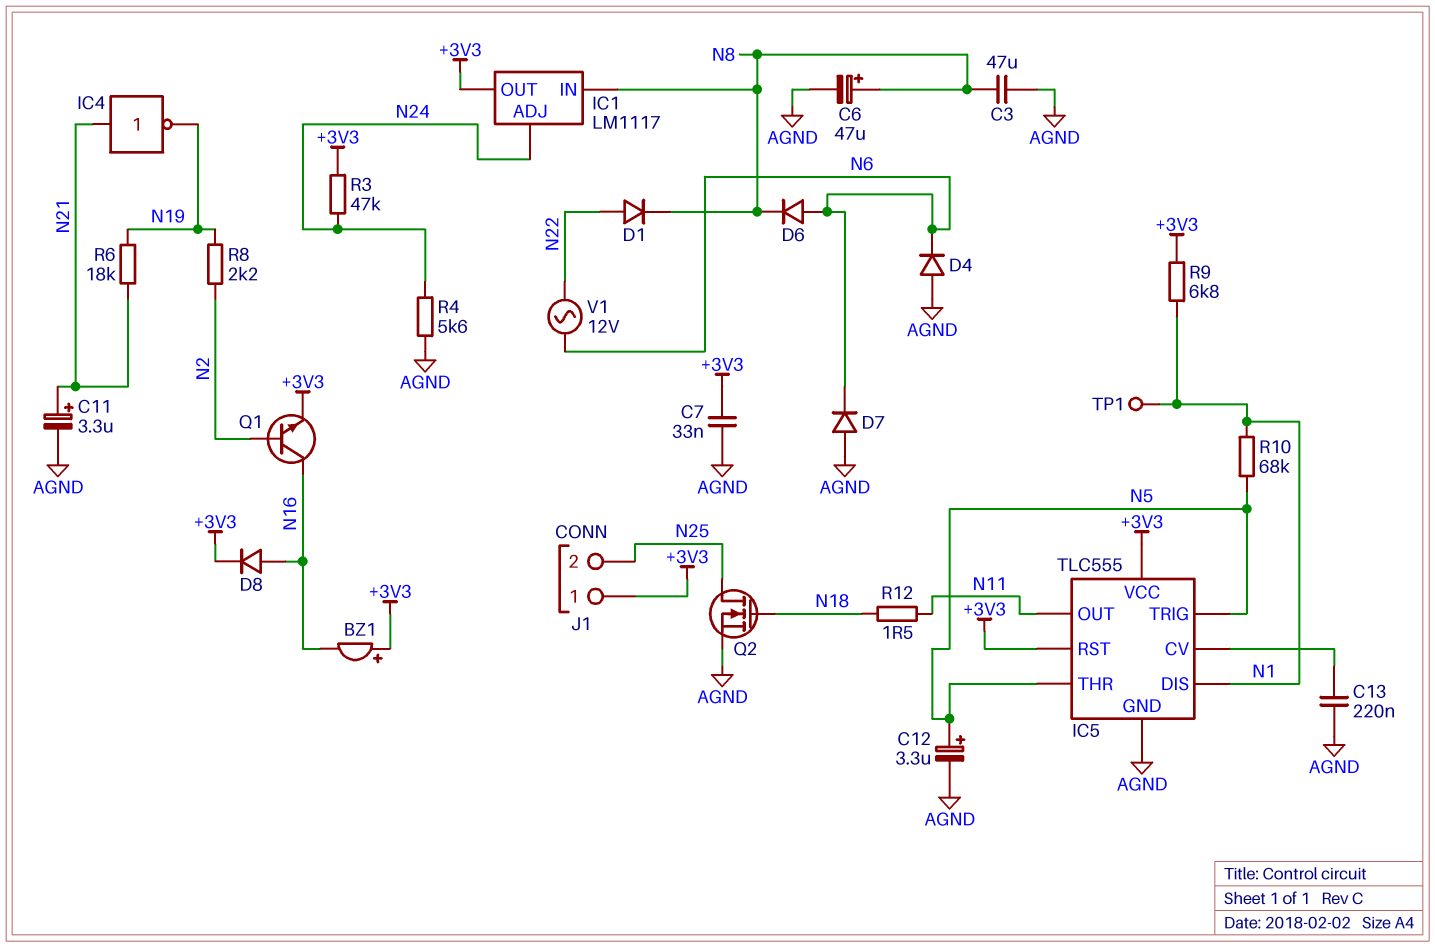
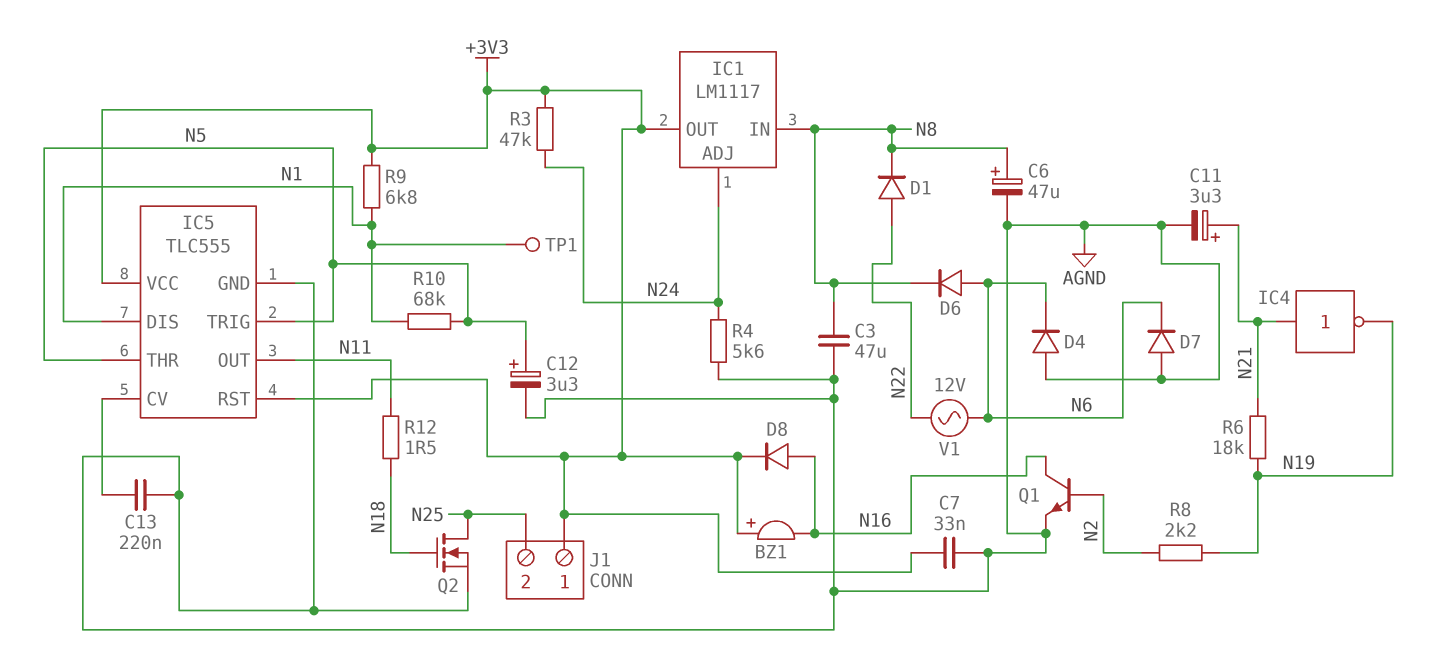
Q1: NPN (B N2, C N16, E +3V3) -> NPN (B N2, C N16, E AGND)

